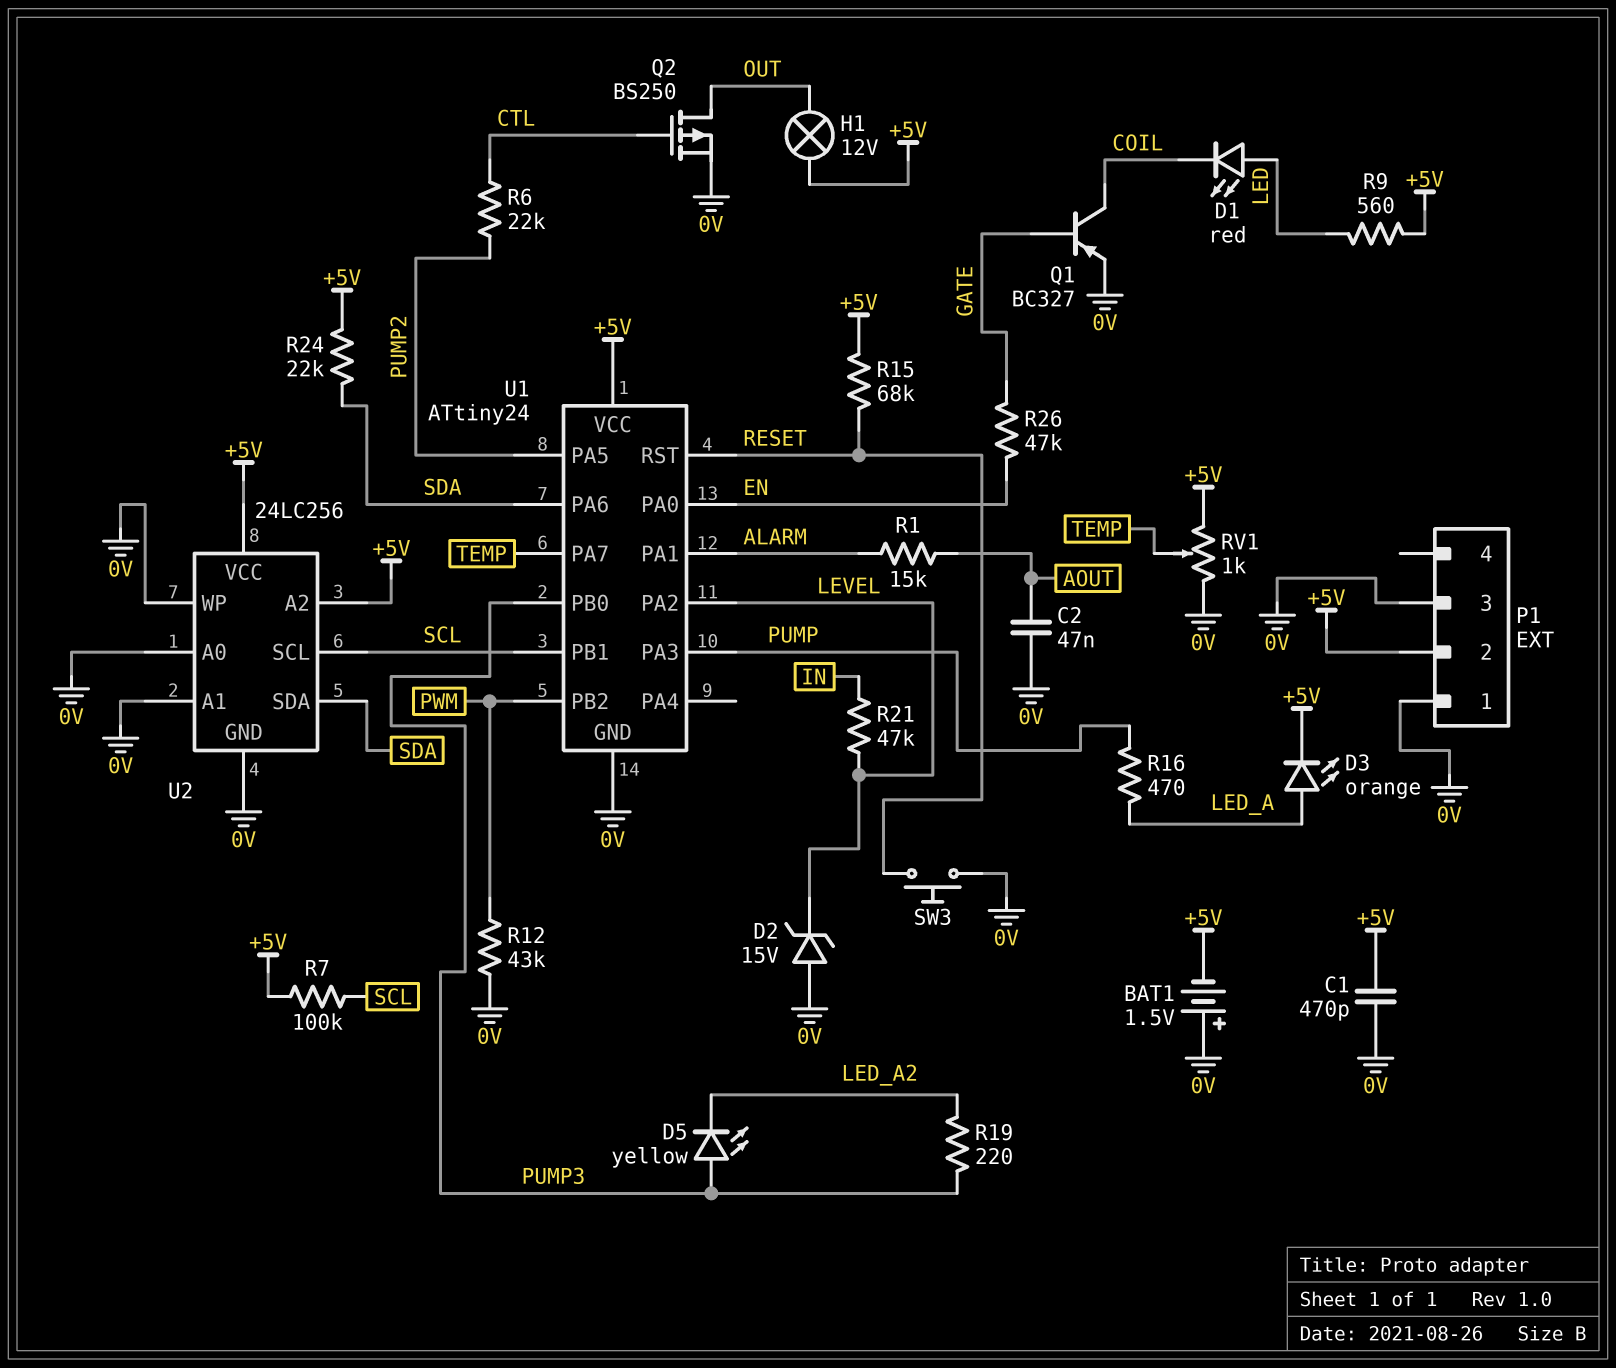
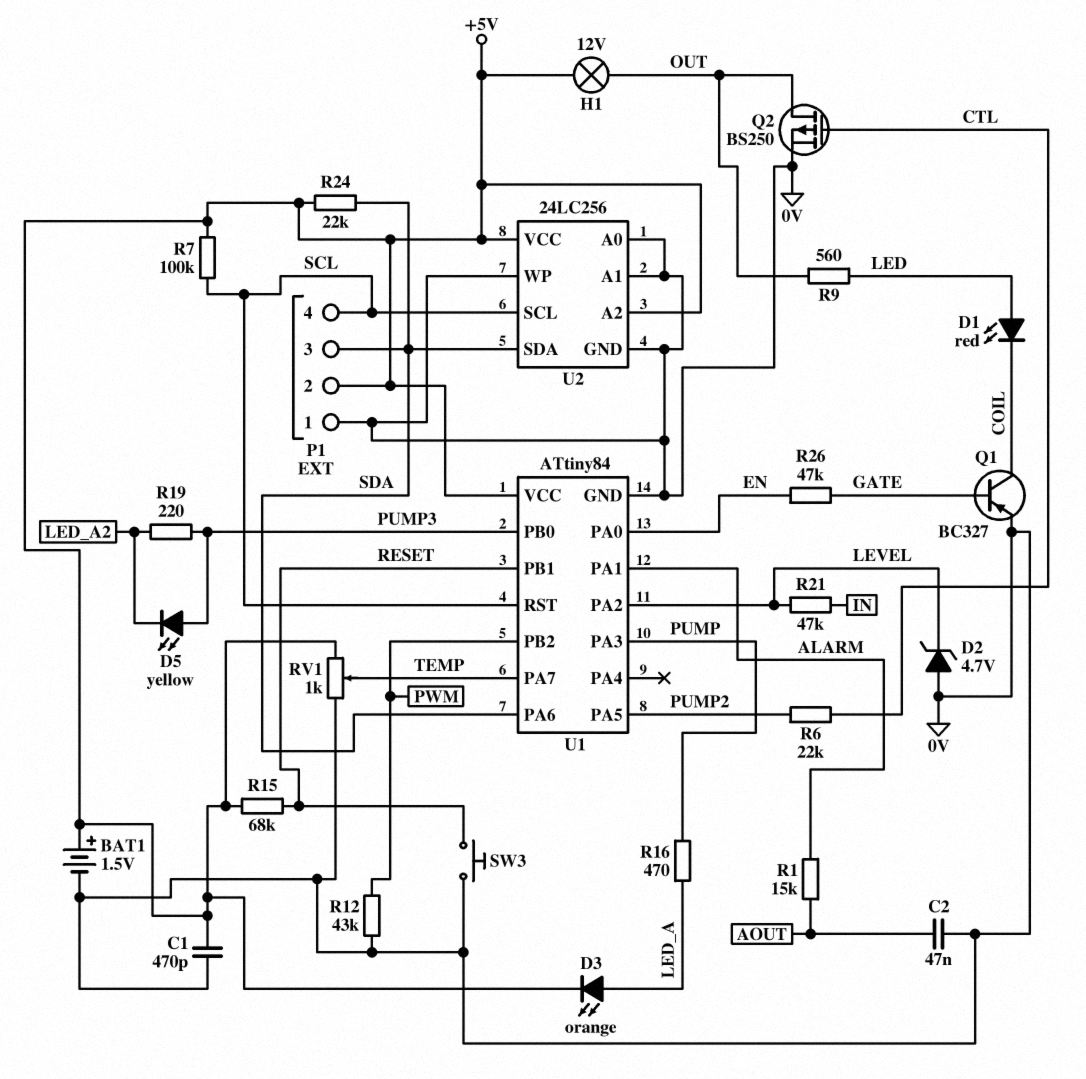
BAT1: 1.5V (plus 0V, minus +5V) -> 1.5V (plus +5V, minus 0V)
D2: zener 15V (A 0V, K LEVEL) -> zener 4.7V (A 0V, K LEVEL)
P1 pin 3: 0V -> SDA
P1 pin 4: none -> SCL
R9: 560 (+5V, LED) -> 560 (LED, OUT)
U1: ATtiny24 -> ATtiny84
U1 pin PB1: SCL -> RESET
U1 pin RST: RESET -> SCL

